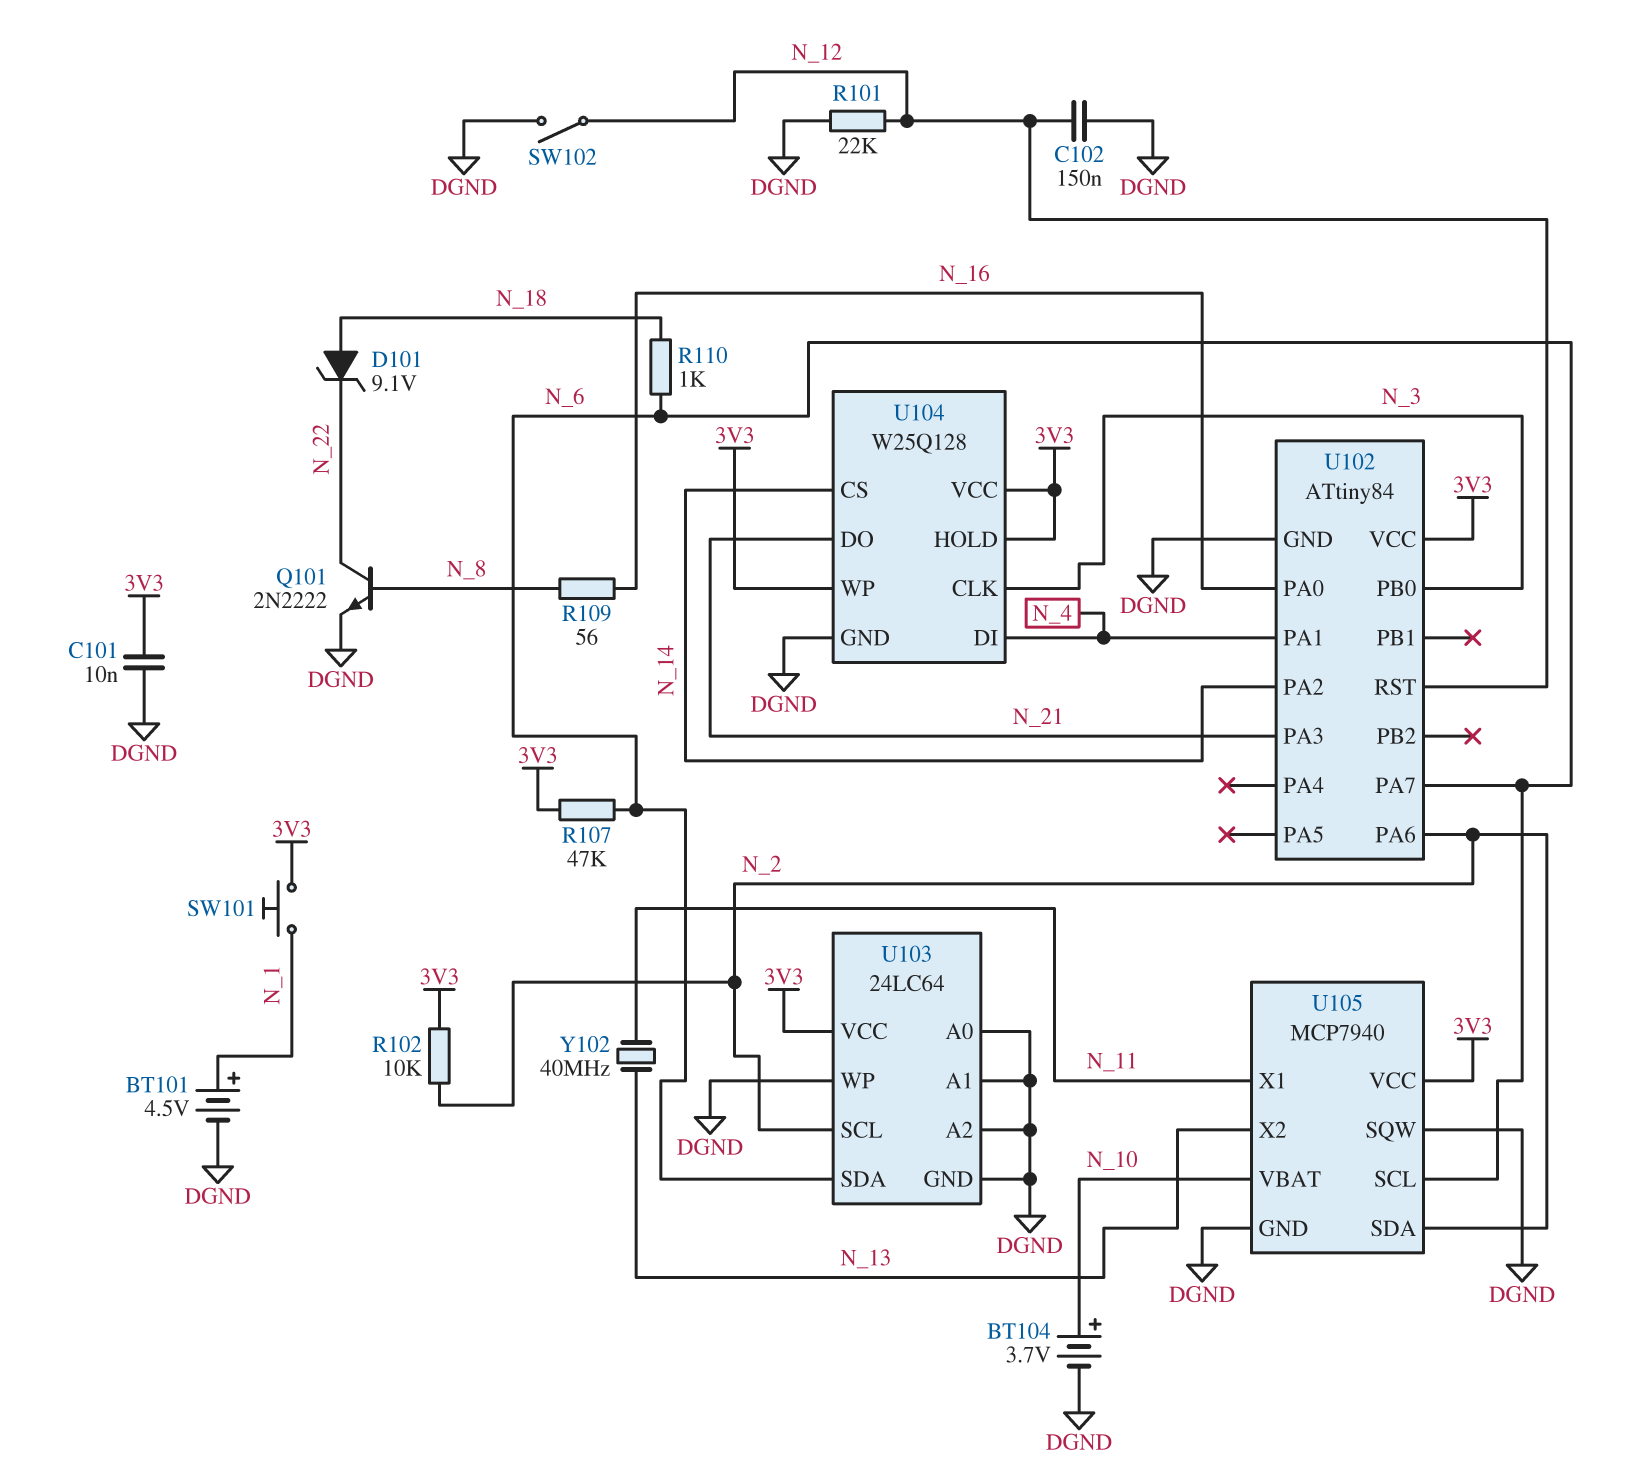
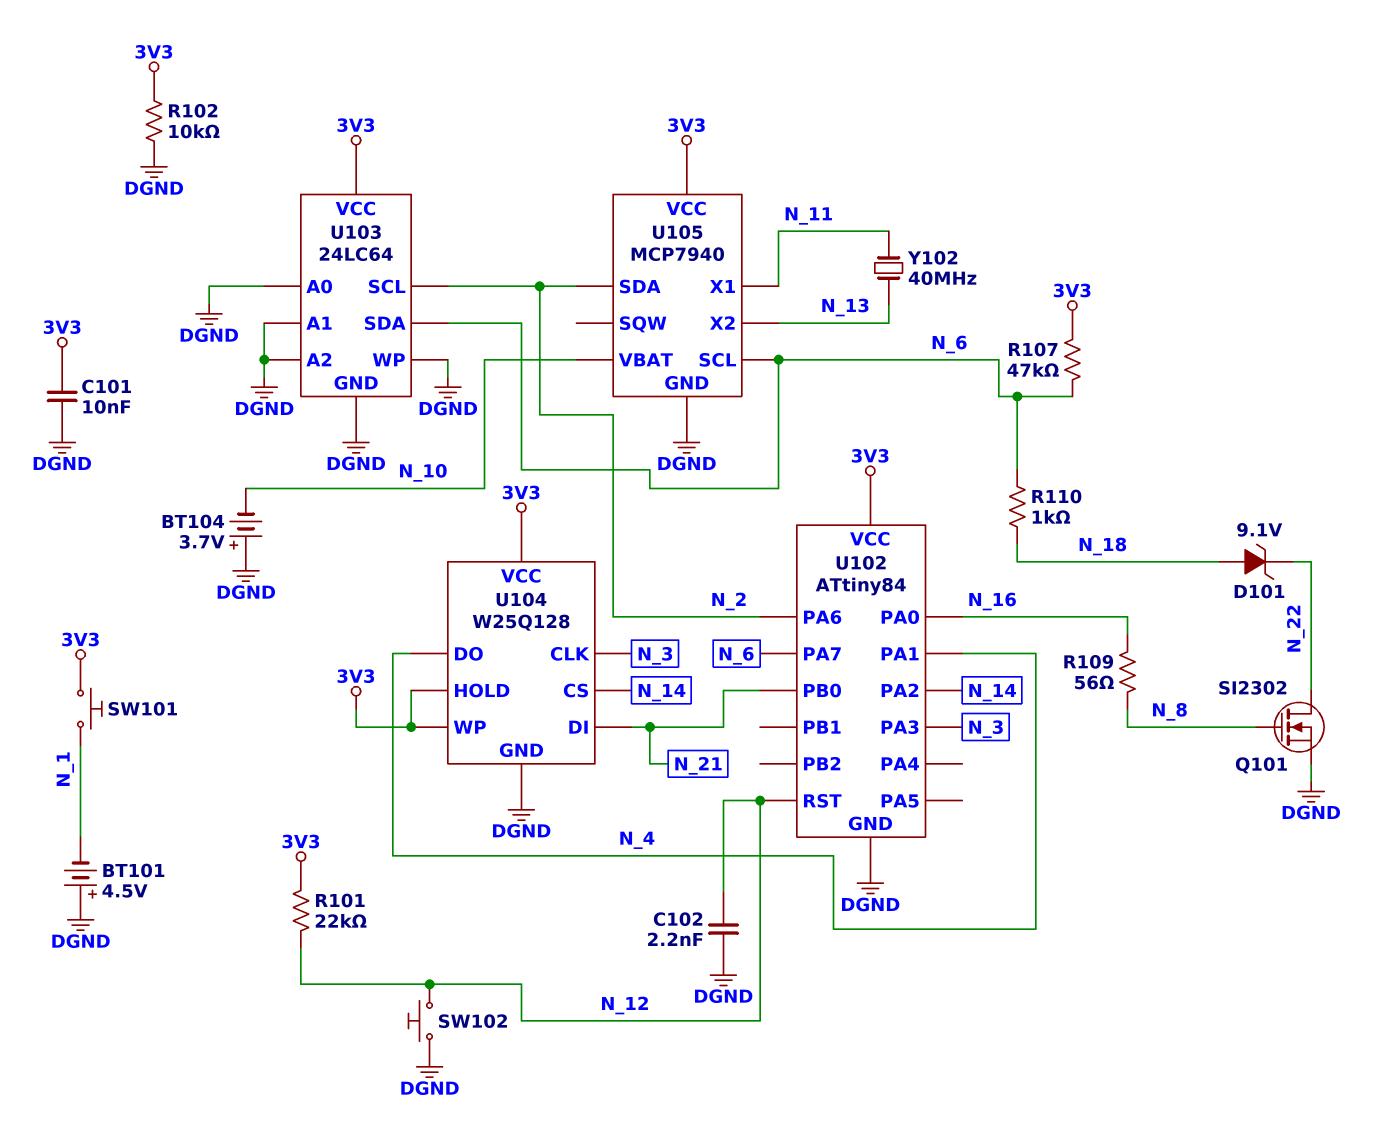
BT101: 4.5V (plus N_1, minus DGND) -> 4.5V (plus DGND, minus N_1)
BT104: 3.7V (plus N_10, minus DGND) -> 3.7V (plus DGND, minus N_10)
C102: 150nF (DGND, N_12) -> 2.2nF (DGND, N_12)
Q101: NPN 2N2222 (B N_8, C N_22, E DGND) -> NMOS SI2302 (G N_8, D N_22, S DGND)
R101: 22k (DGND, N_12) -> 22k (3V3, N_12)
R102: 10k (3V3, N_2) -> 10k (3V3, DGND)
SW102: switch (DGND, N_12) -> button (DGND, N_12)
U102 pin PA3: N_21 -> N_3
U102 pin PB0: N_3 -> N_21
U104 pin DI: N_4 -> N_21
U104 pin DO: N_21 -> N_4
U105 pin SQW: DGND -> none

